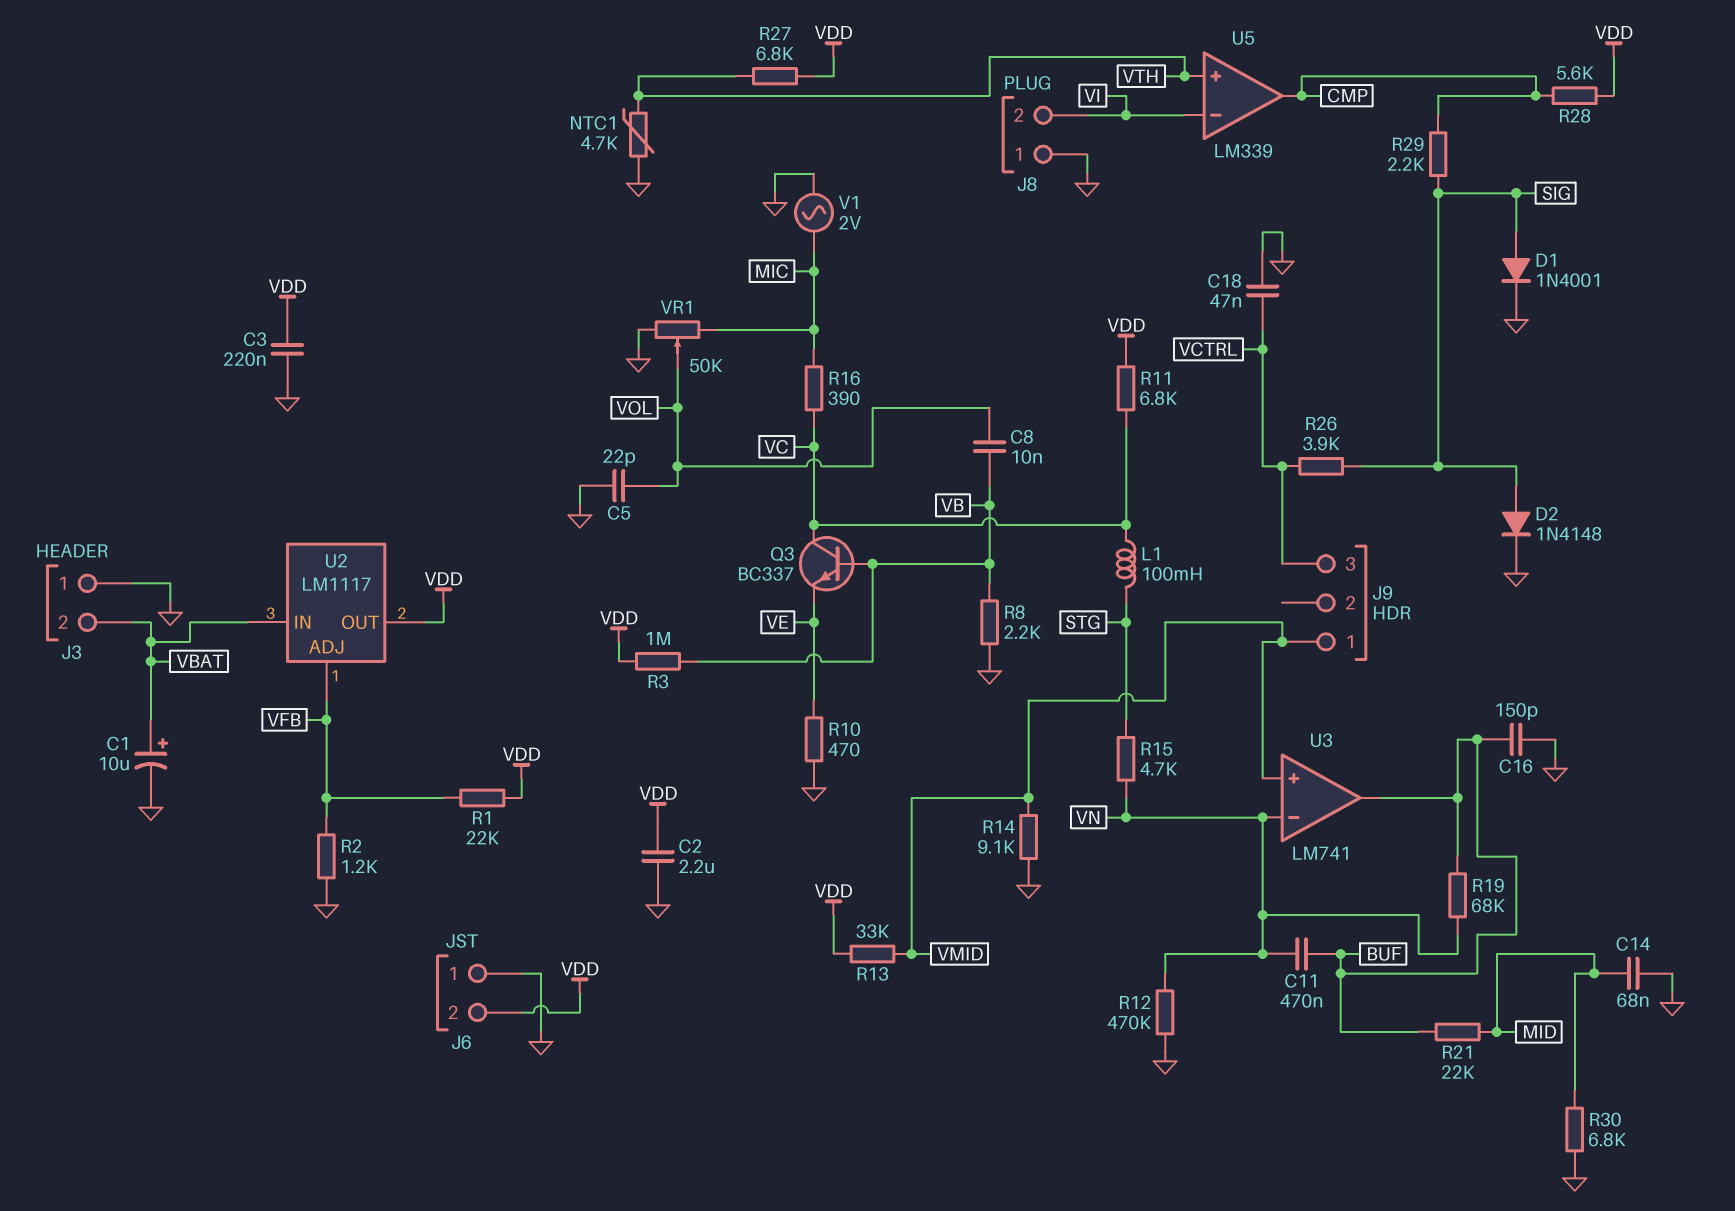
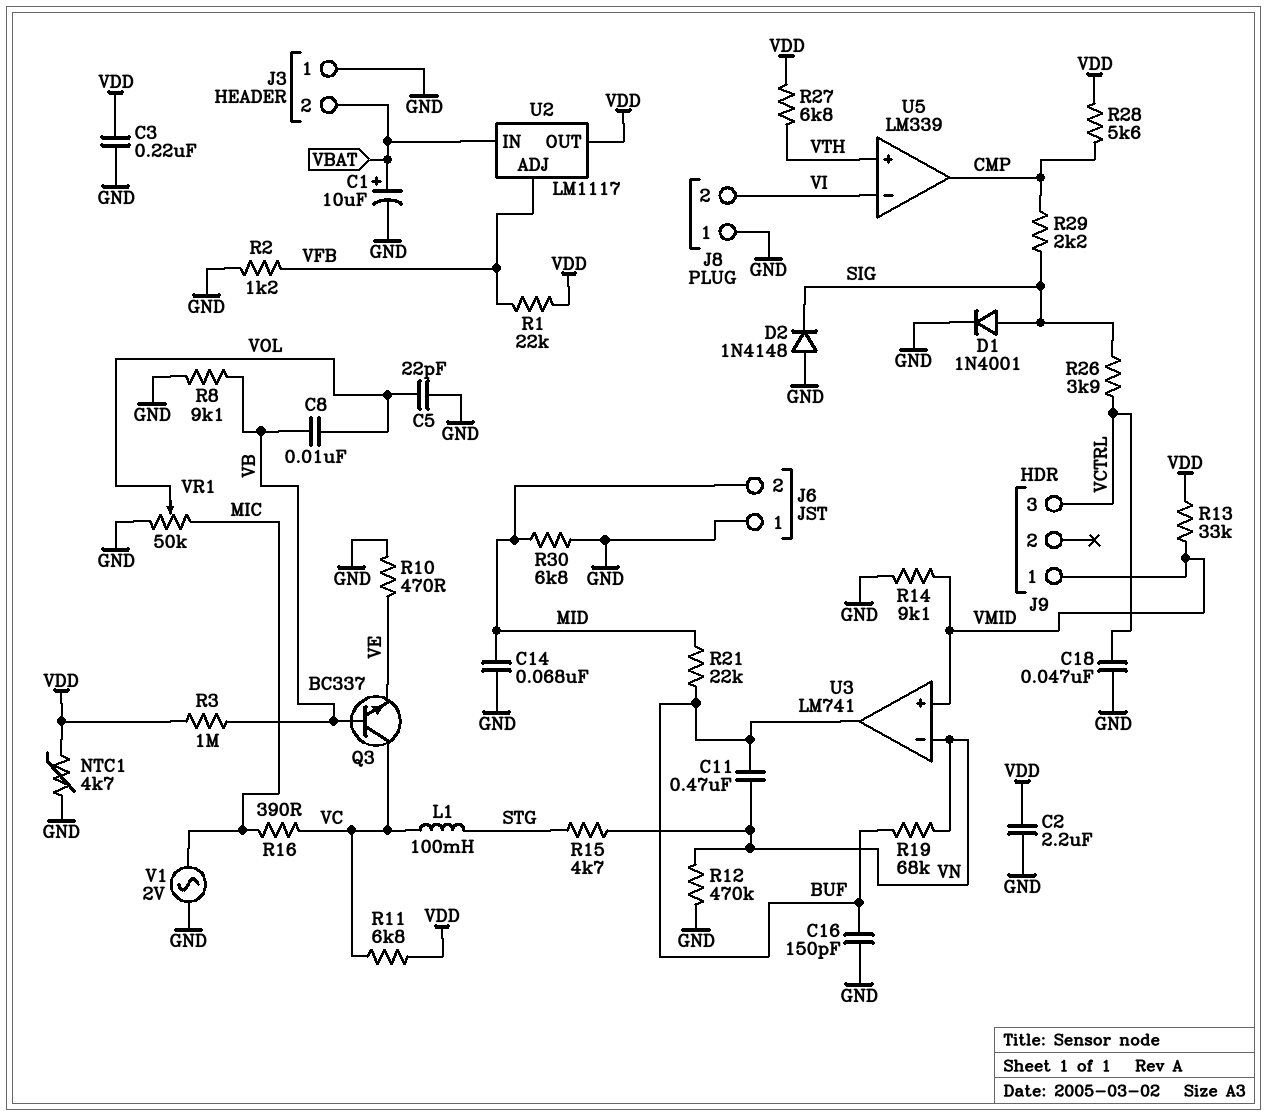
D2: diode 1N4148 (A SIG, K GND) -> diode 1N4148 (A GND, K SIG)
J6 pin 2: VDD -> MID
NTC1: 4.7k (GND, VTH) -> 4.7k (GND, VDD)
R8: 2.2k (GND, VB) -> 9.1k (GND, VB)

